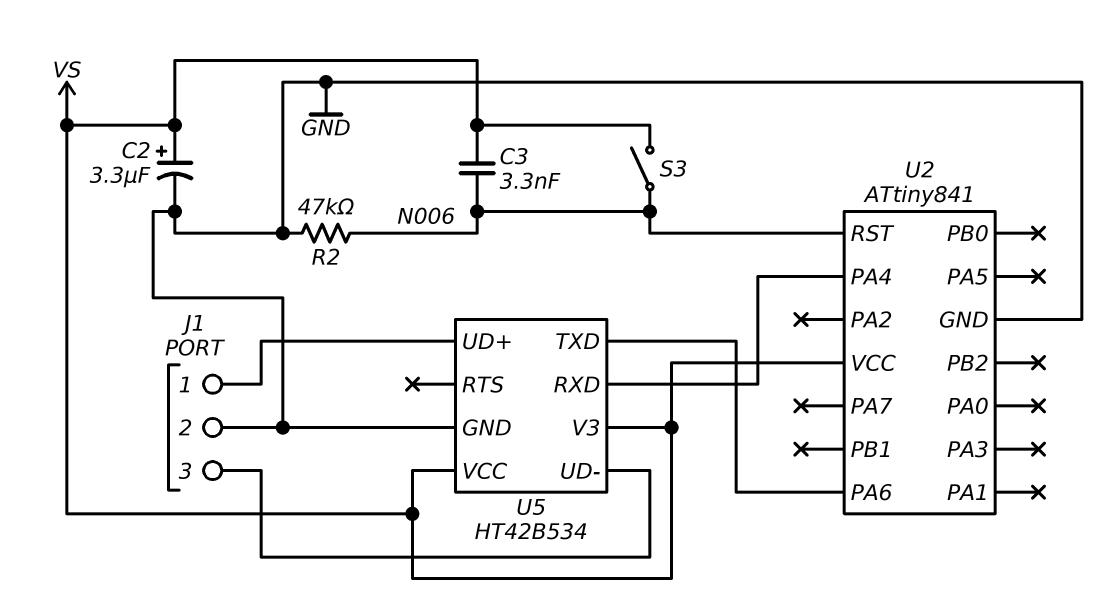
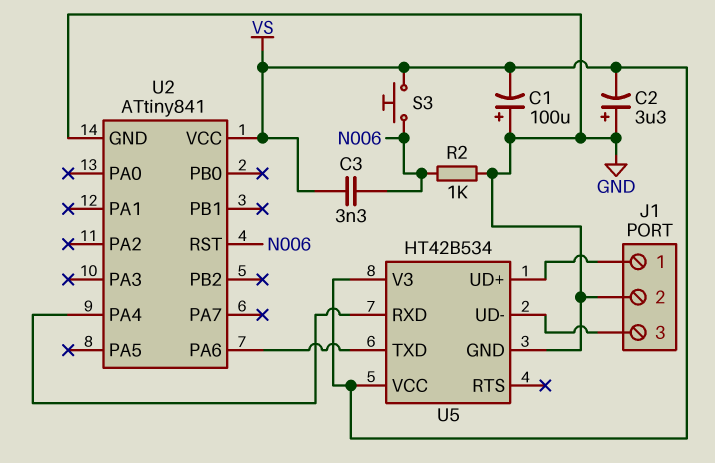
C1: none -> 100uF (plus GND, minus VS)
C2: 3.3uF (plus VS, minus GND) -> 3.3uF (plus GND, minus VS)
R2: 47k (GND, N006) -> 1k (GND, N006)
S3: switch (N006, VS) -> button (N006, VS)

